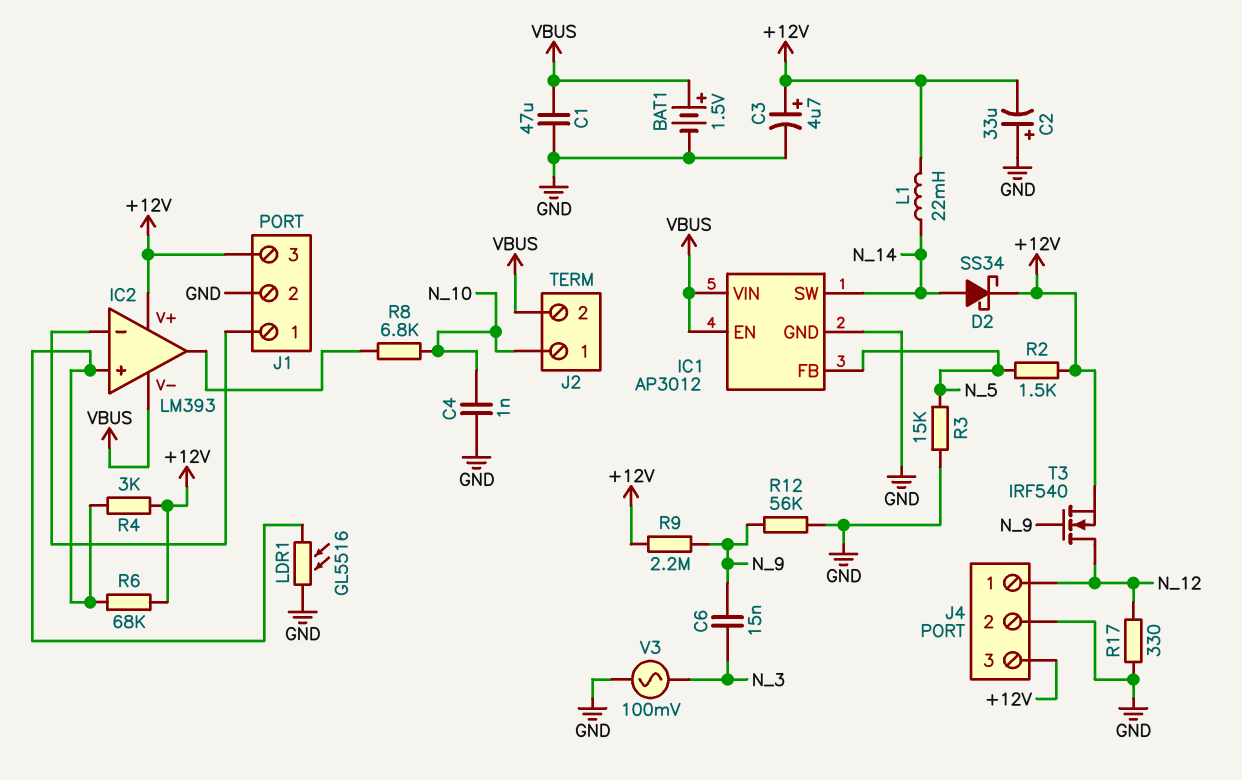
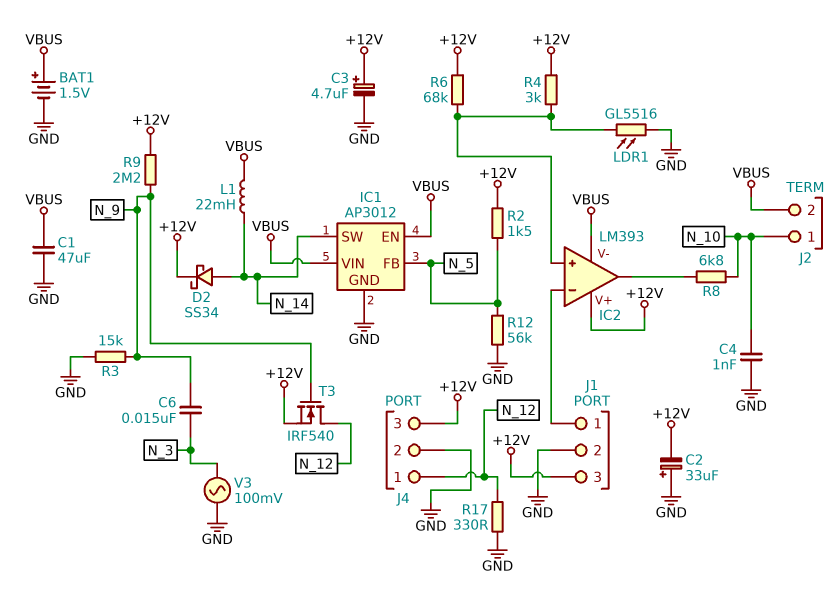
L1: 22mH (+12V, N_14) -> 22mH (N_14, VBUS)
R3: 15k (GND, N_5) -> 15k (GND, N_9)
R12: 56k (GND, N_9) -> 56k (GND, N_5)

